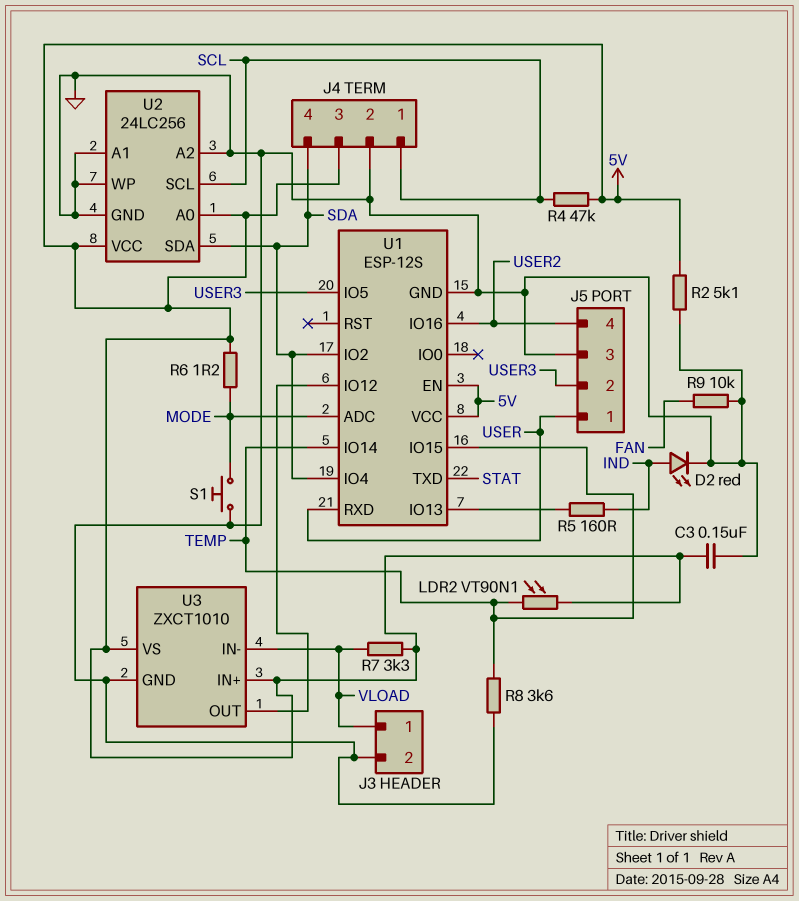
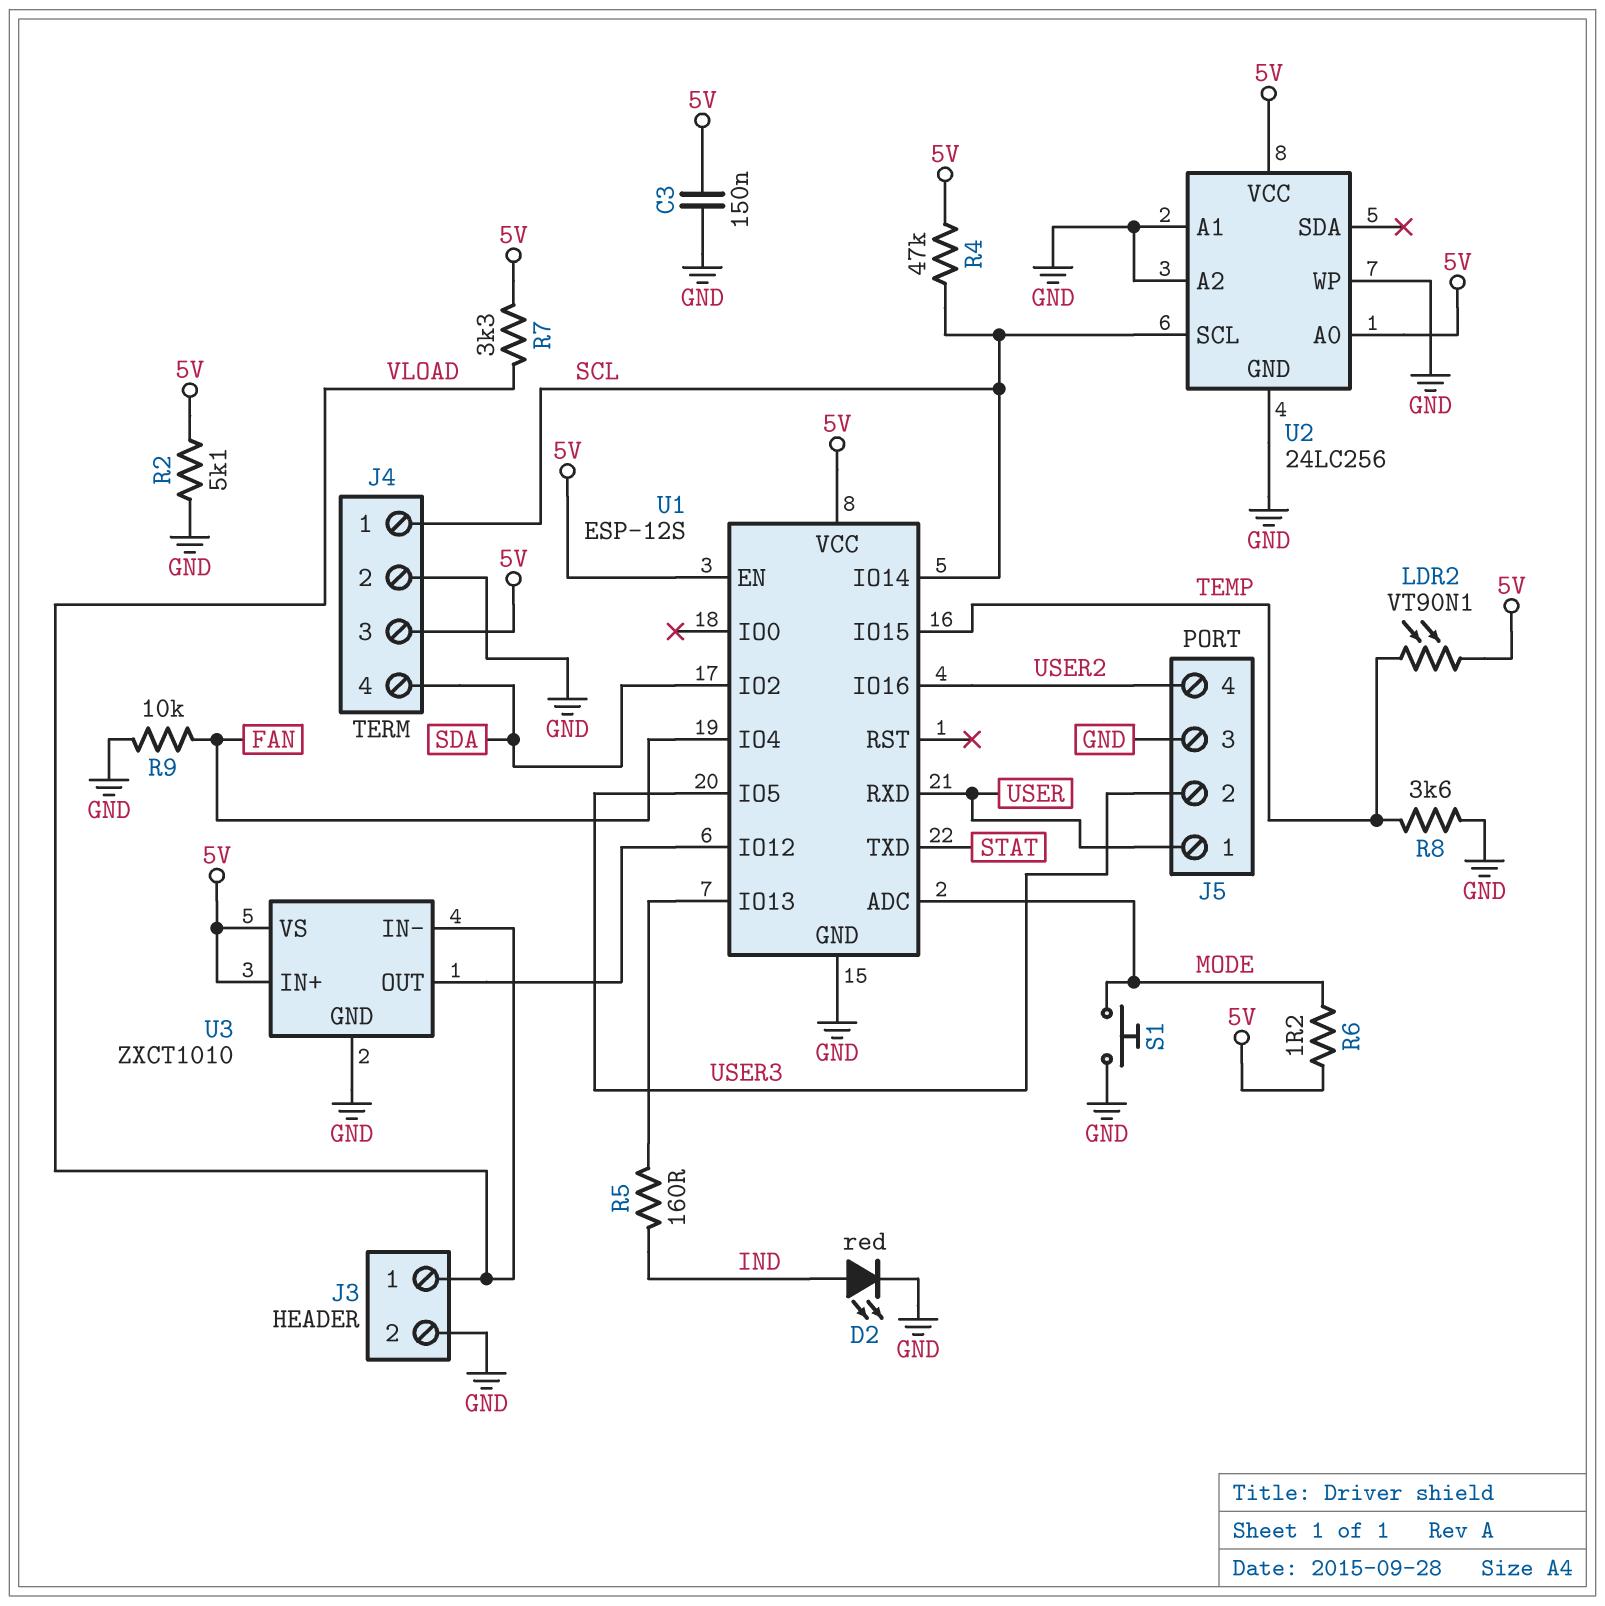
U1 pin IO4: SDA -> FAN
U1 pin IO14: TEMP -> SCL
U2 pin SDA: SDA -> none

